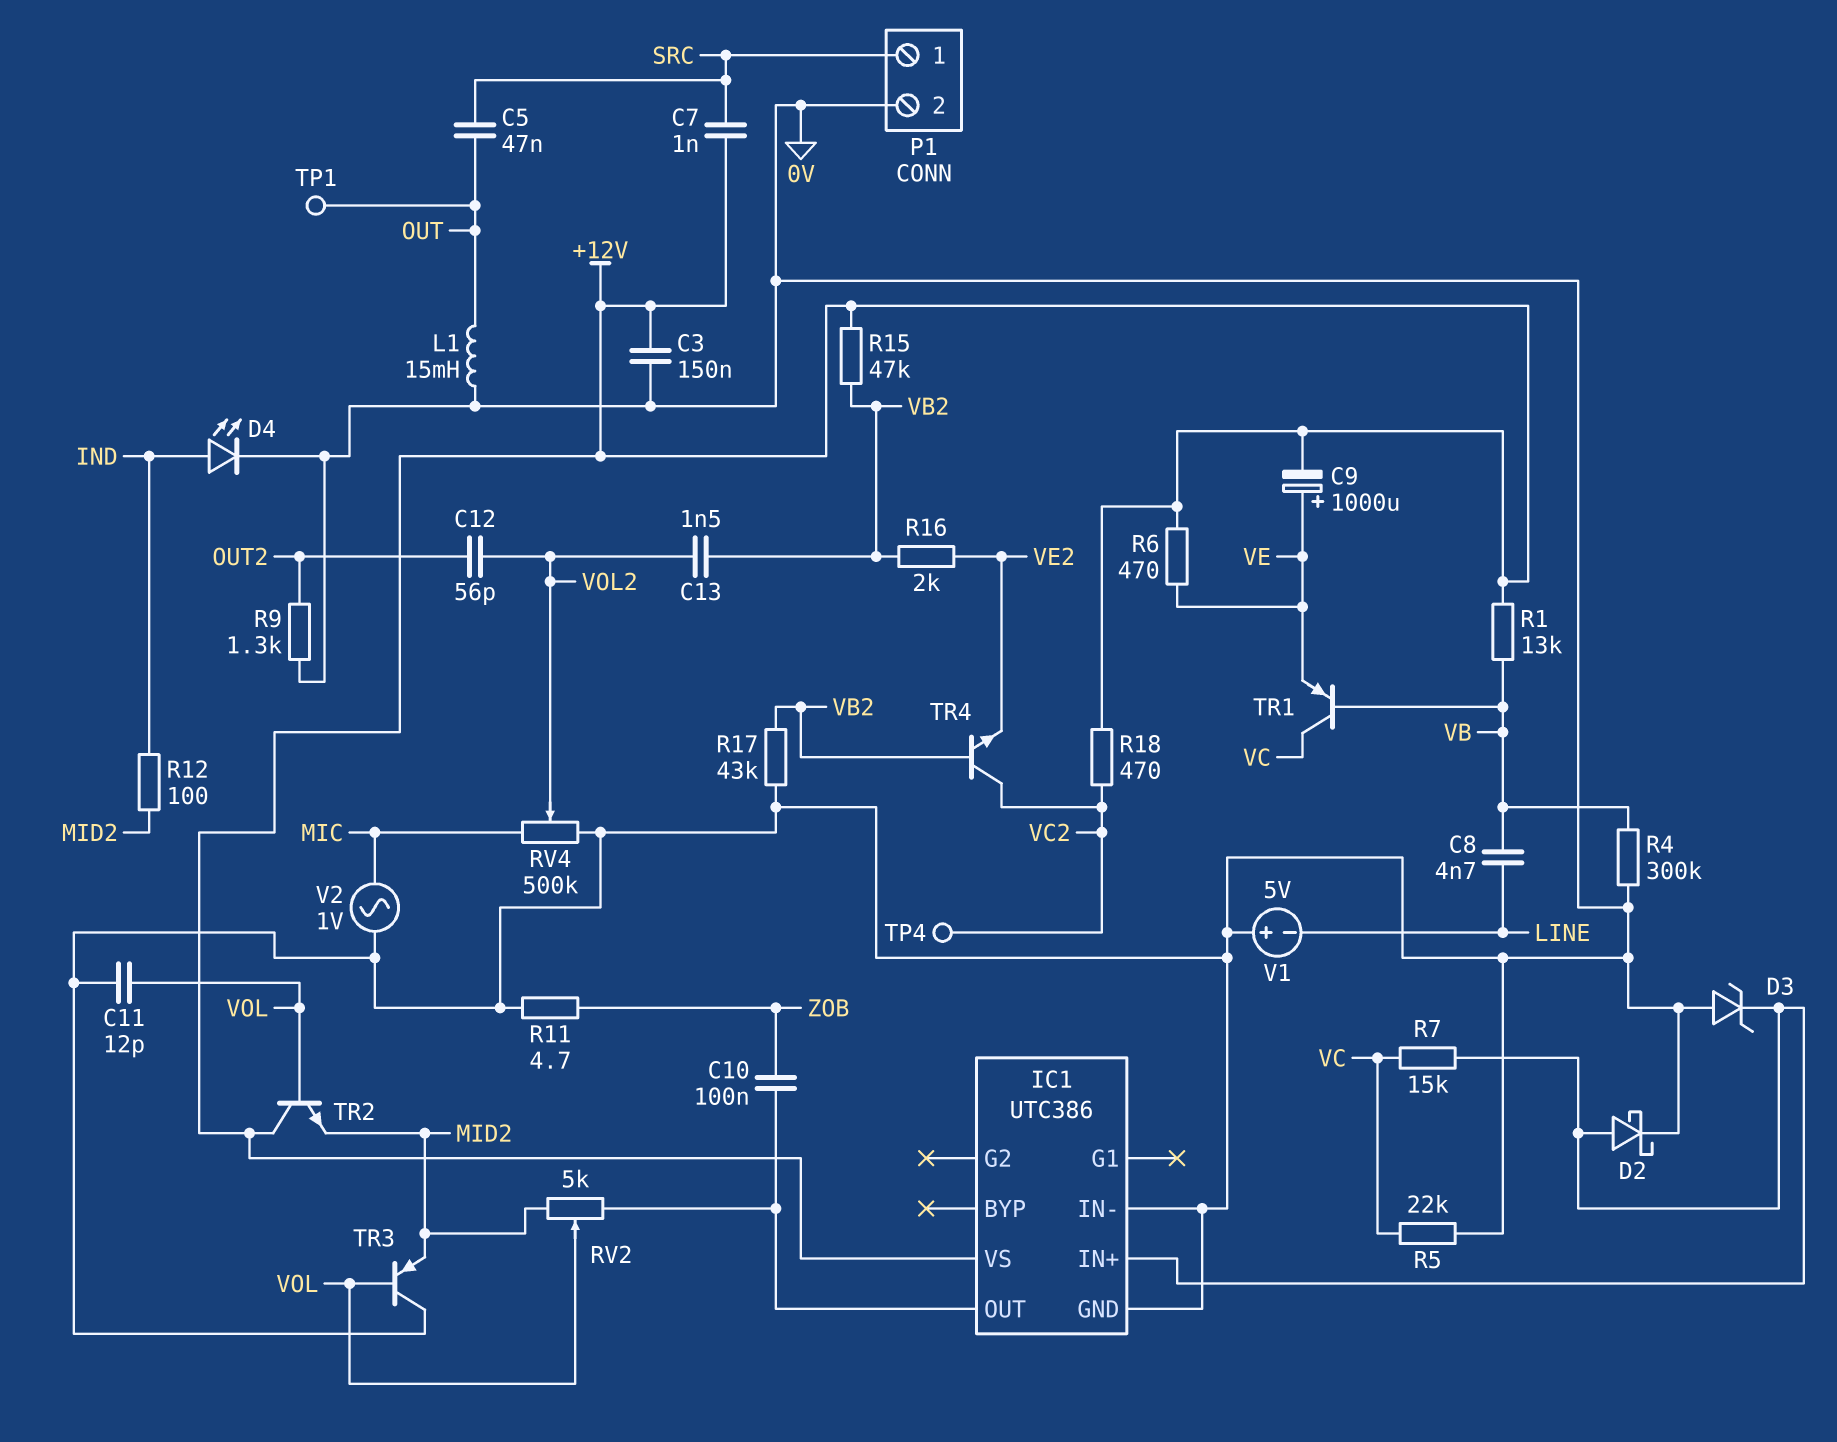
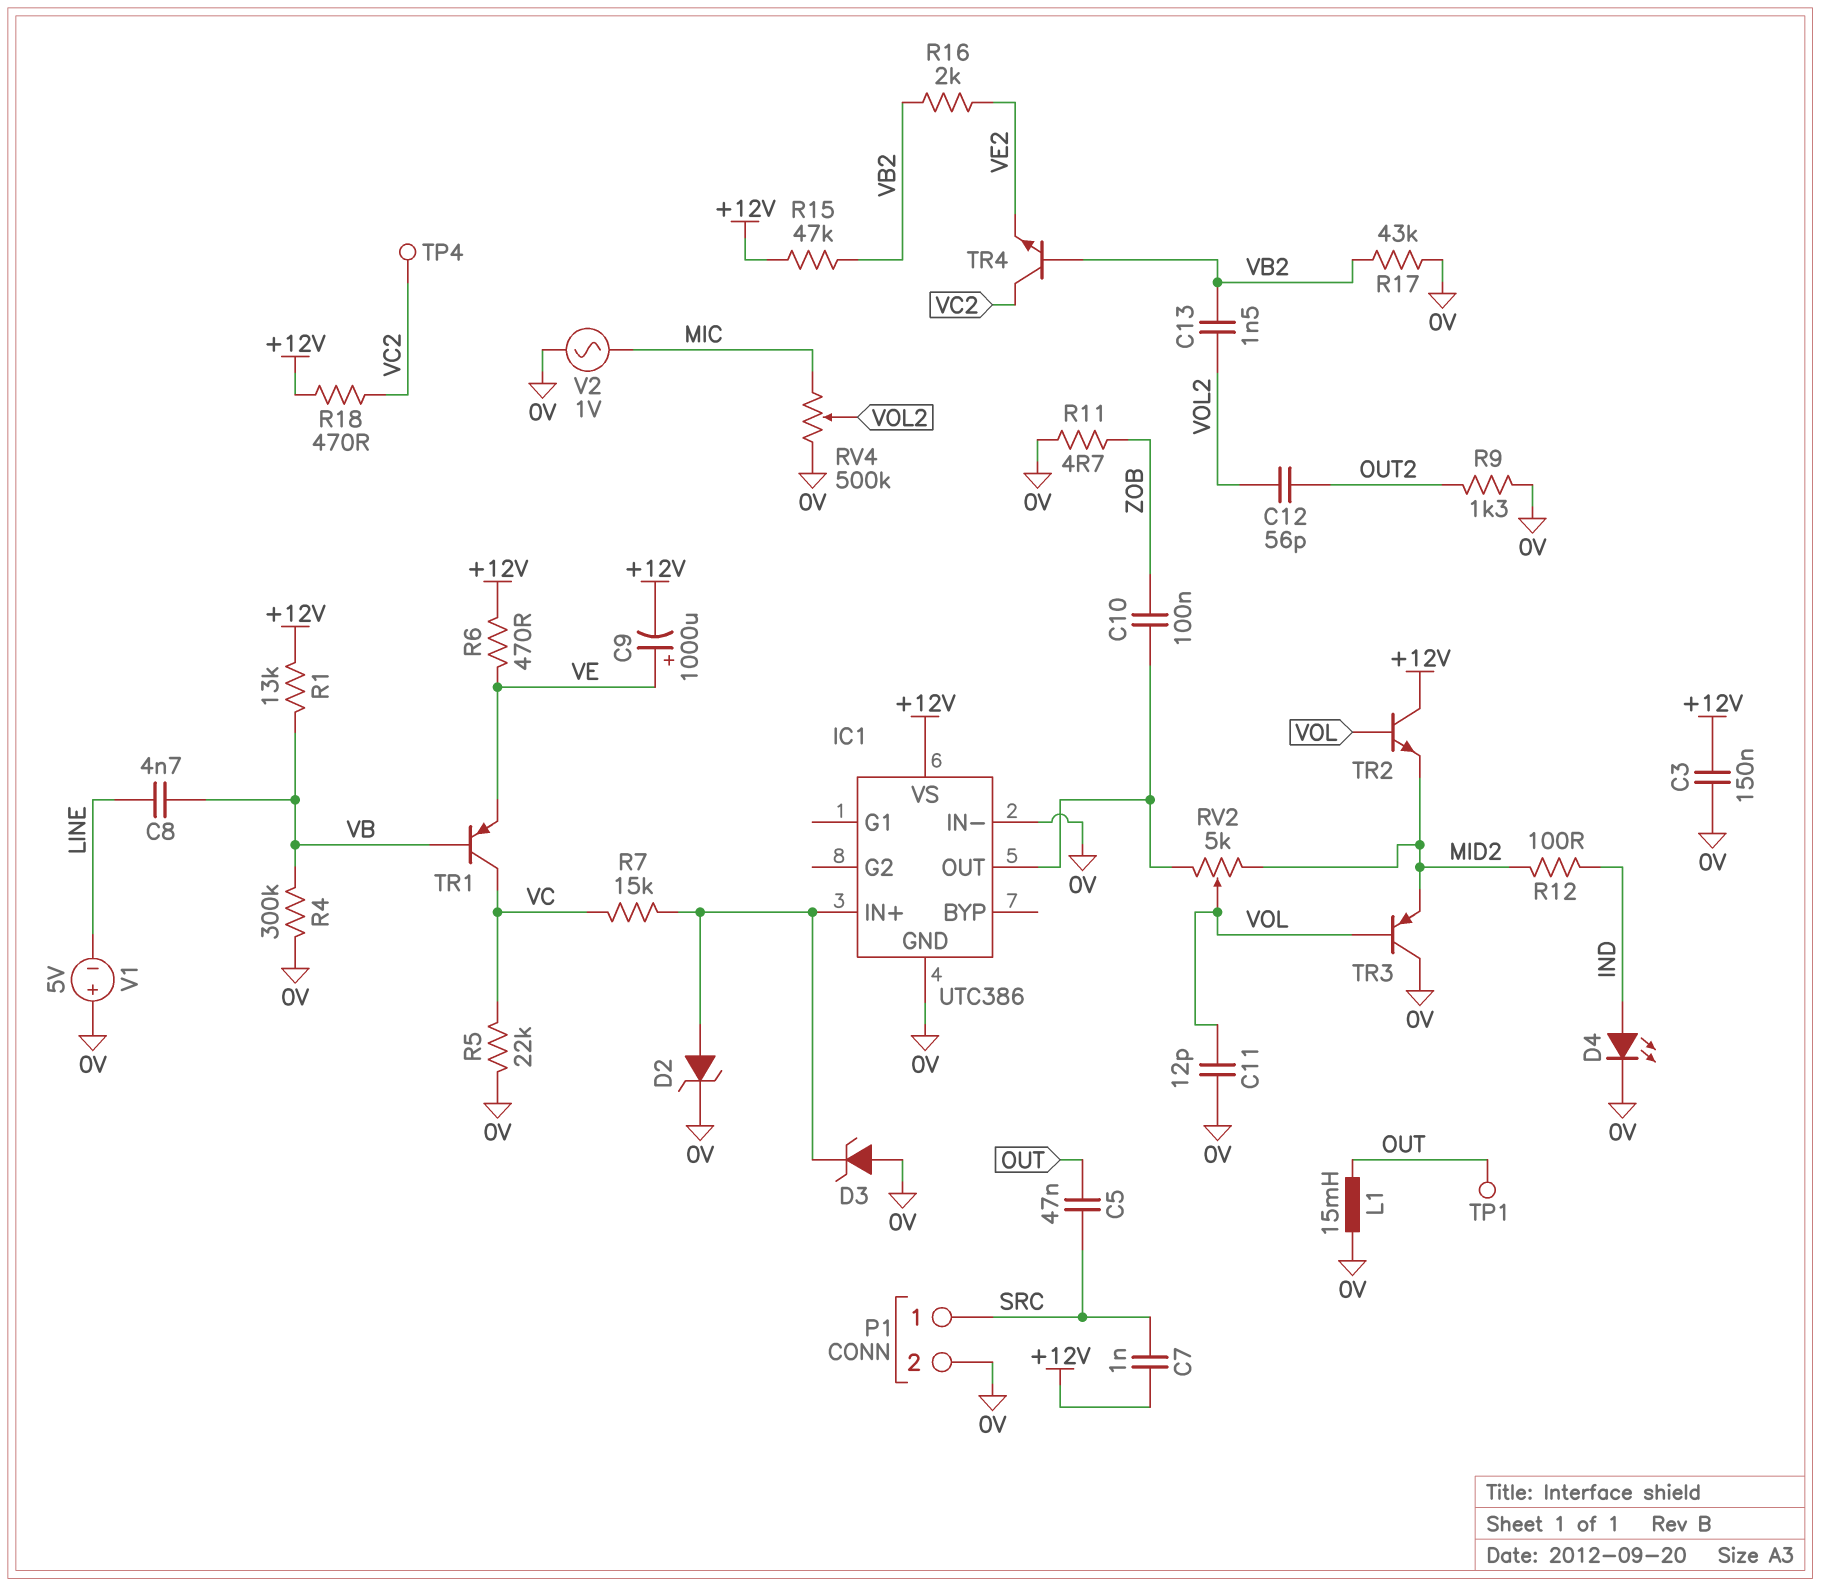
D2: schottky (A IC1/IN+, K 0V) -> zener (A IC1/IN+, K 0V)

